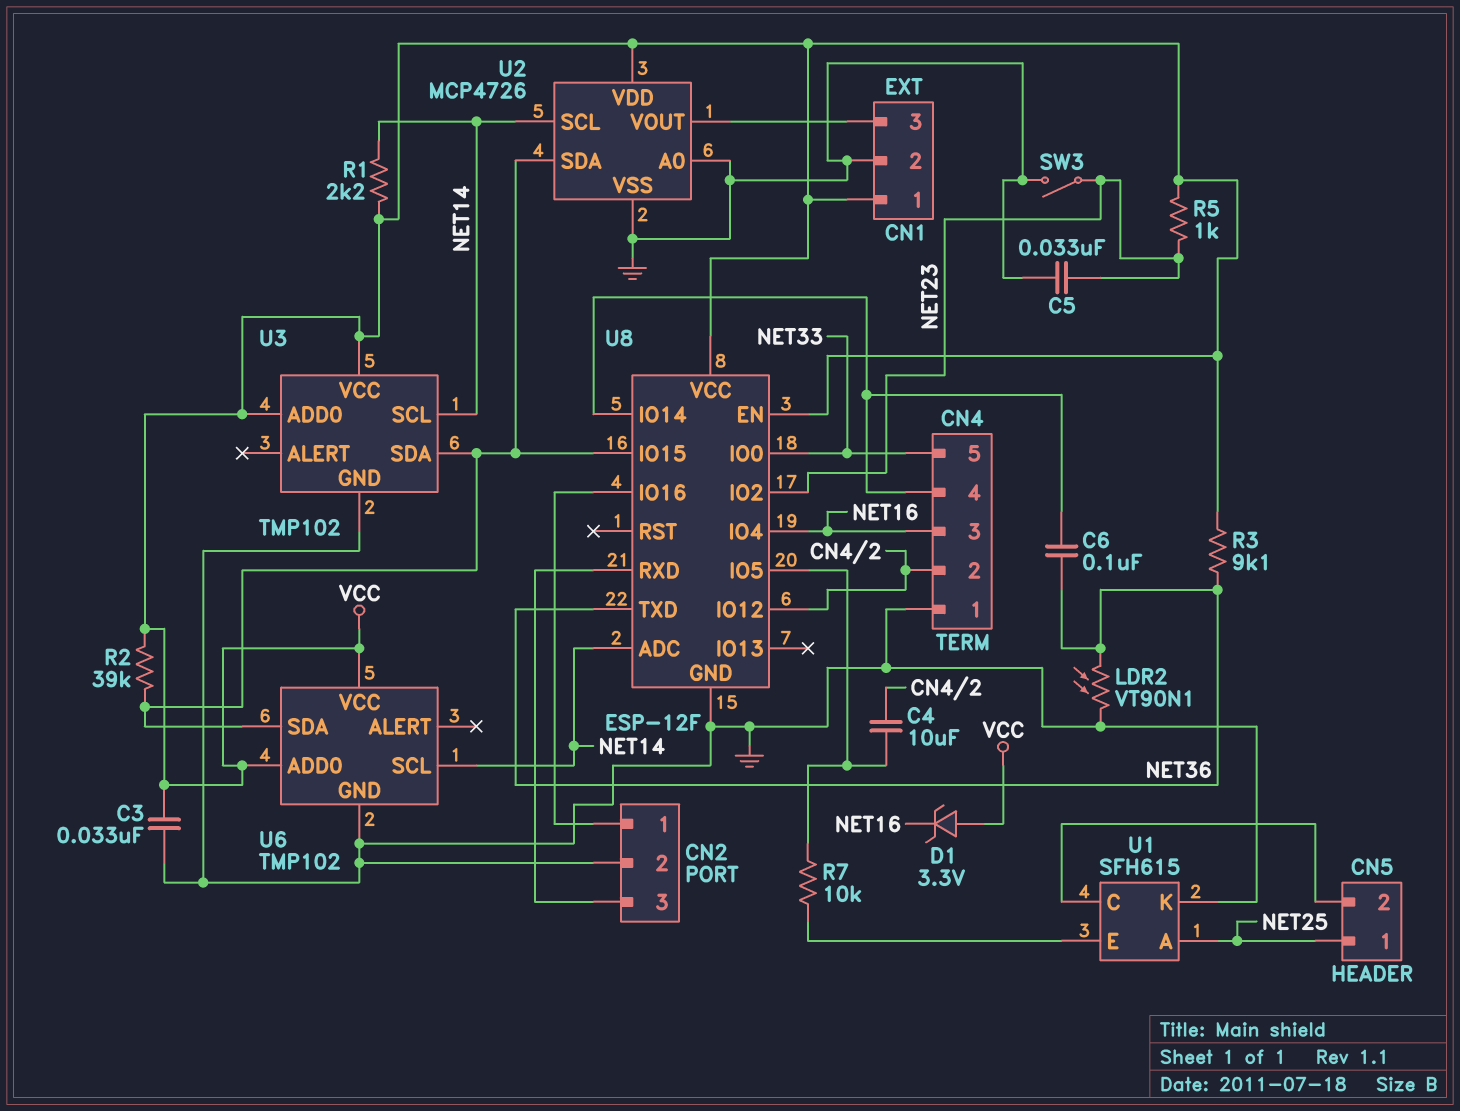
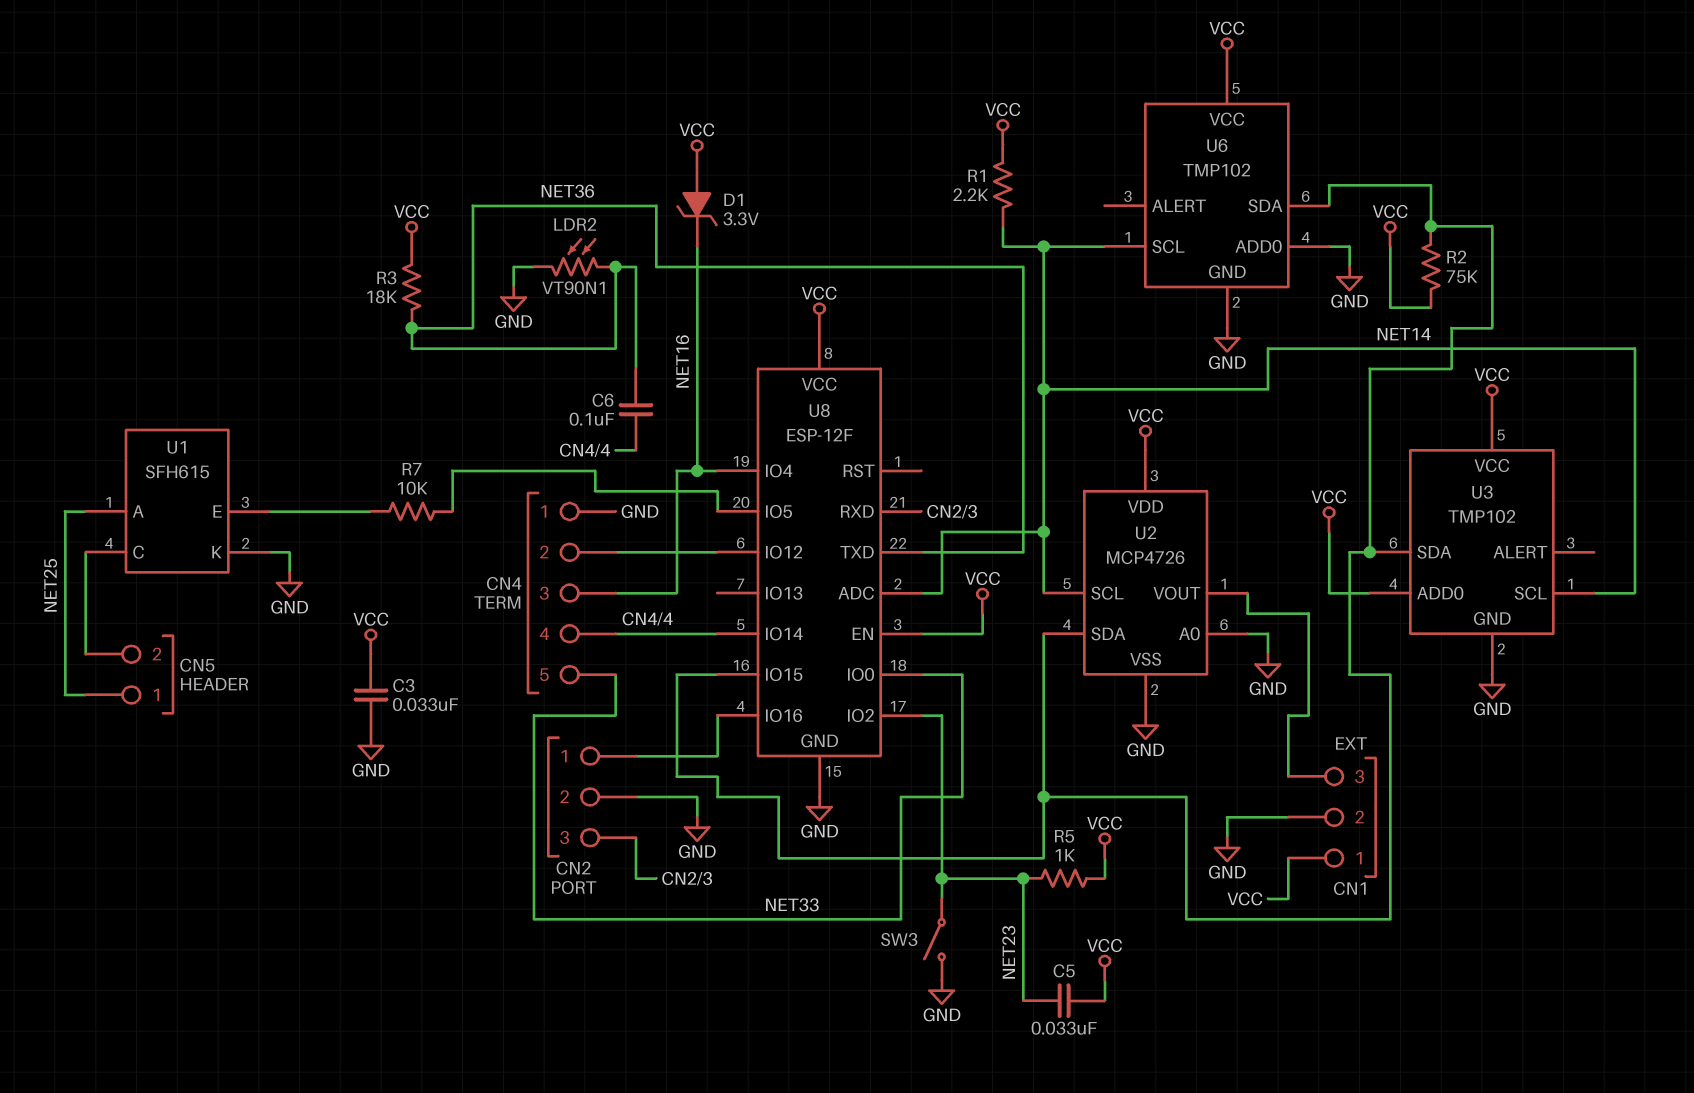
C4: 10uF (CN4/2, U8/IO5) -> none
C5: 33nF (GND, NET23) -> 33nF (NET23, VCC)
R2: 39k (U2/SDA, VCC) -> 75k (U2/SDA, VCC)
R3: 9.1k (NET36, VCC) -> 18k (NET36, VCC)
U6 pin ADD0: VCC -> GND

